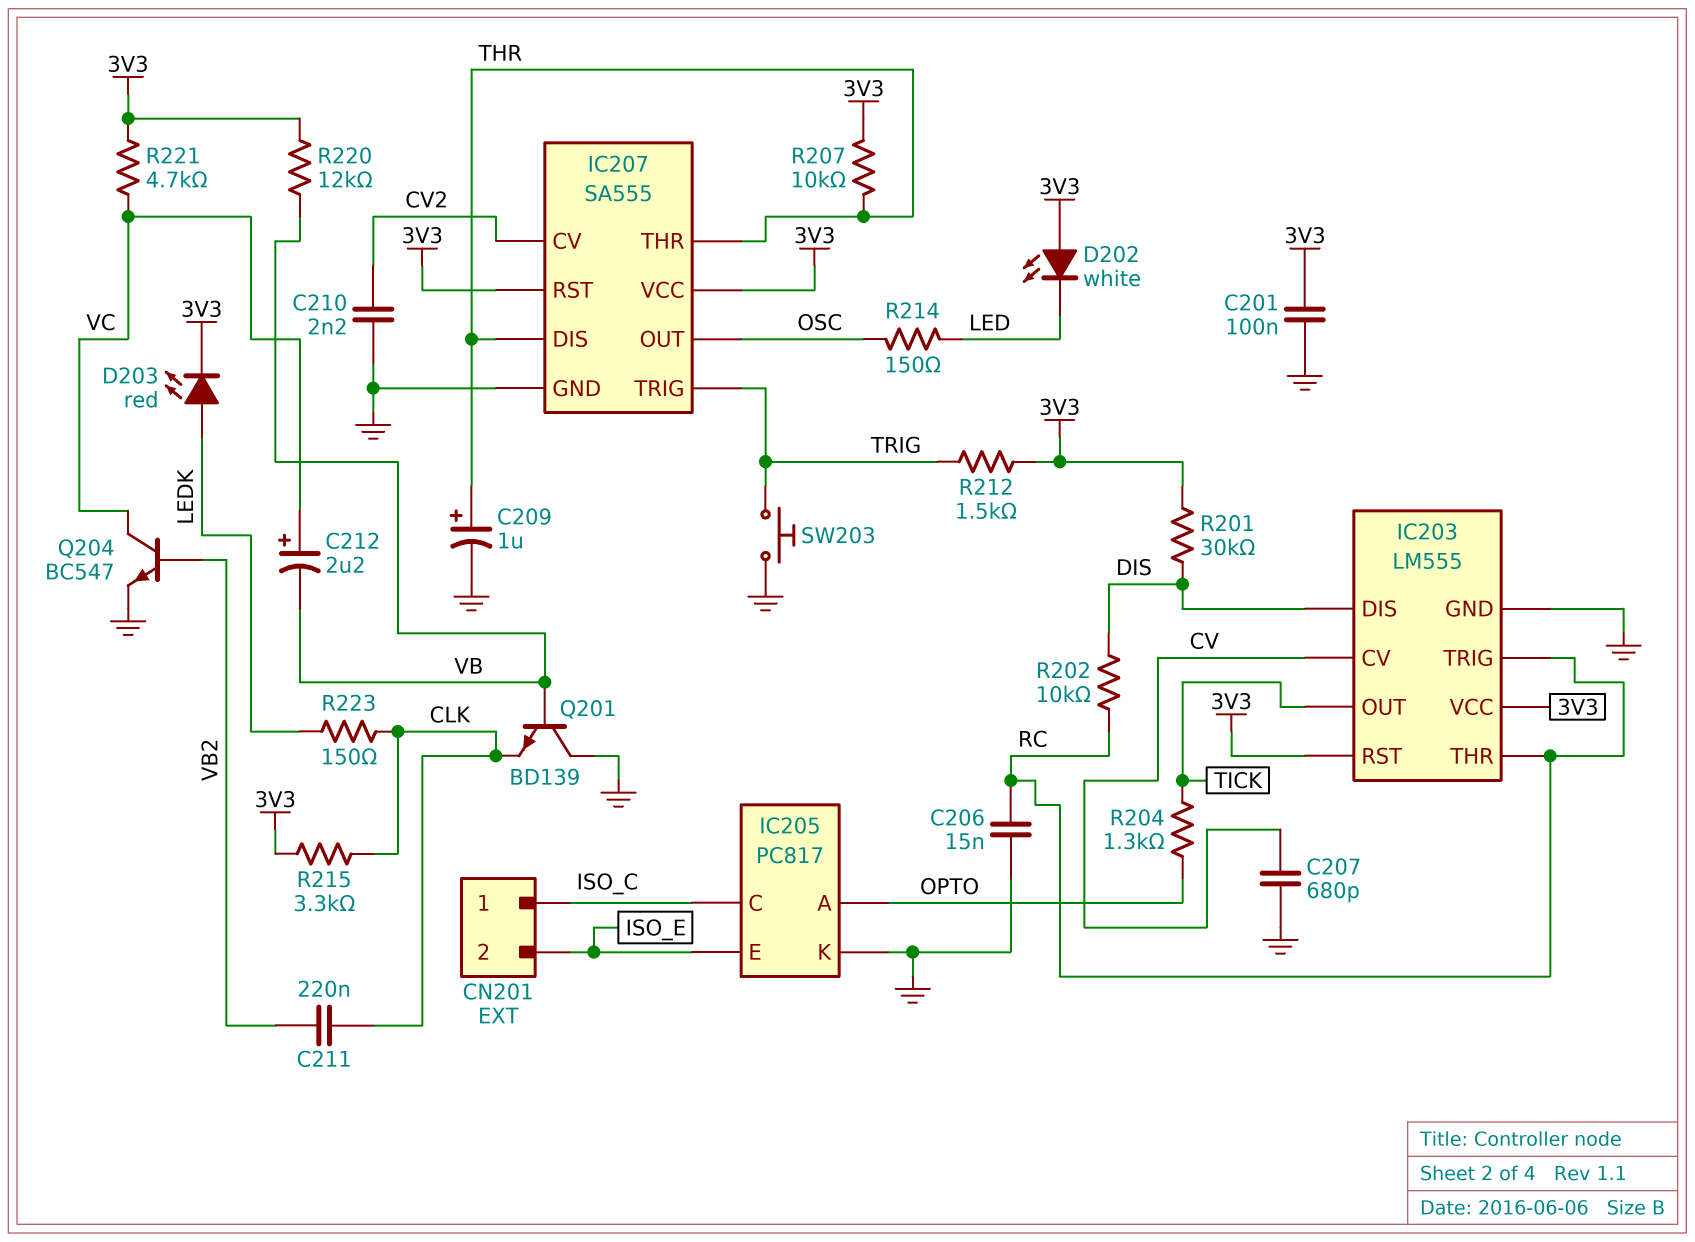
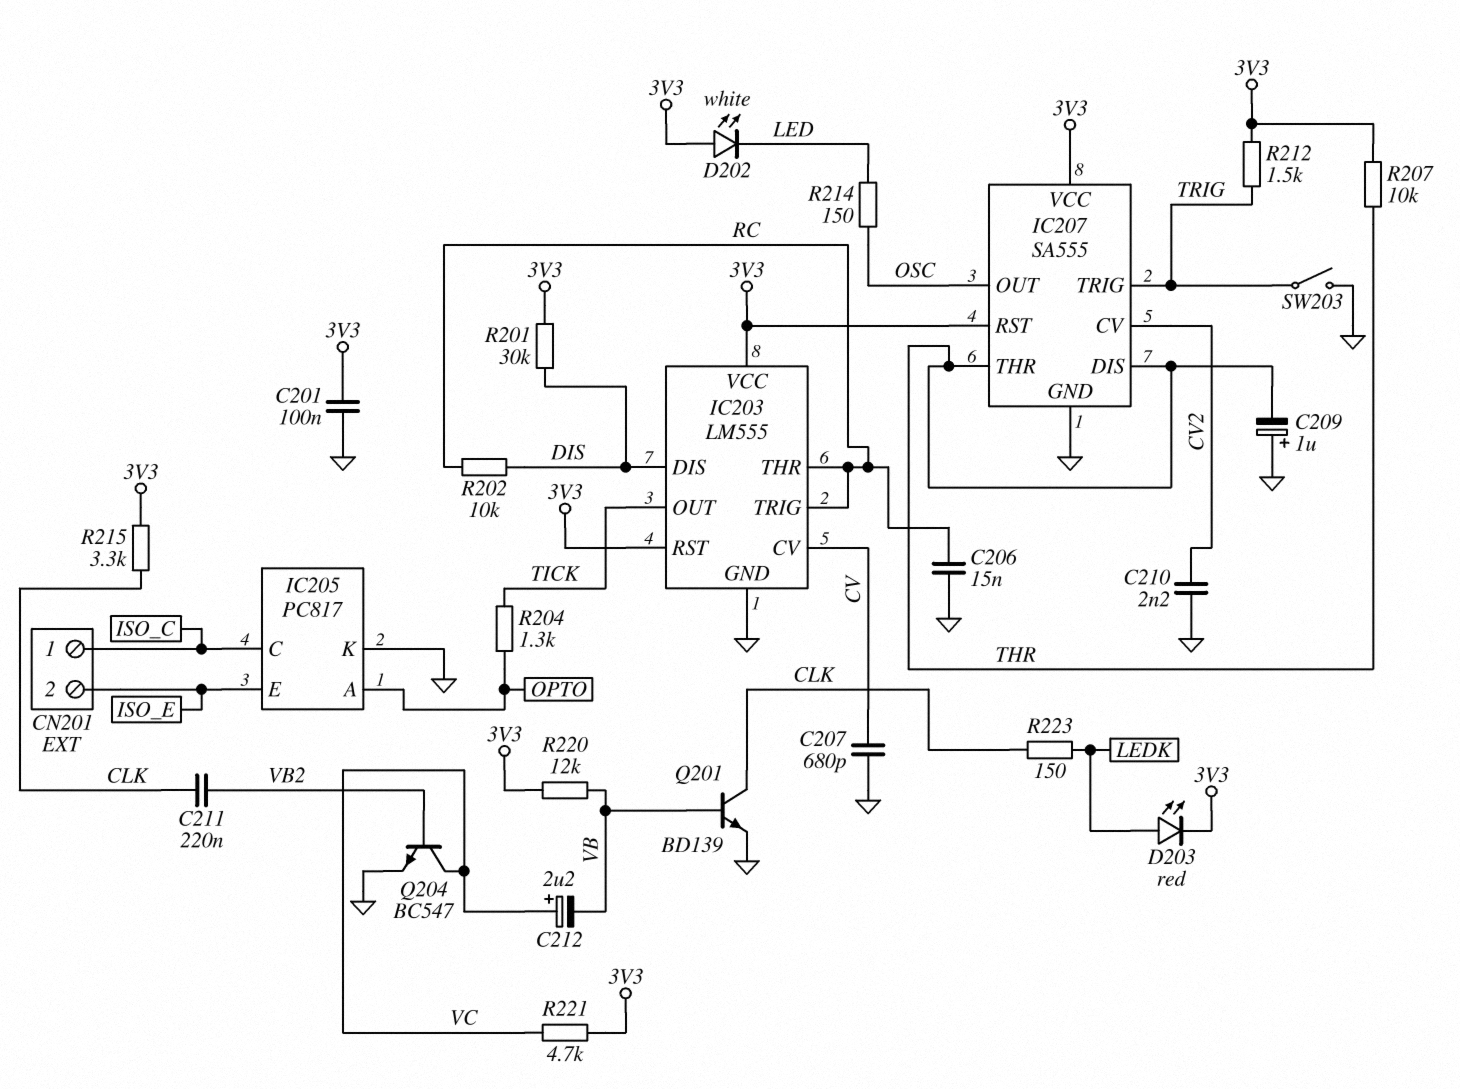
C209: 1uF (plus THR, minus GND) -> 1uF (plus GND, minus THR)
Q201: NPN BD139 (B VB, C GND, E CLK) -> NPN BD139 (B VB, C CLK, E GND)
SW203: button (GND, TRIG) -> switch (GND, TRIG)

